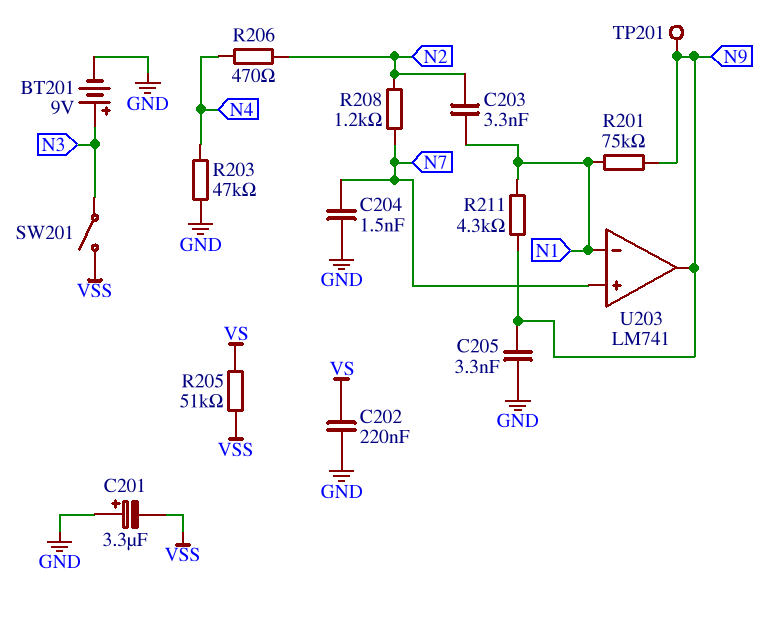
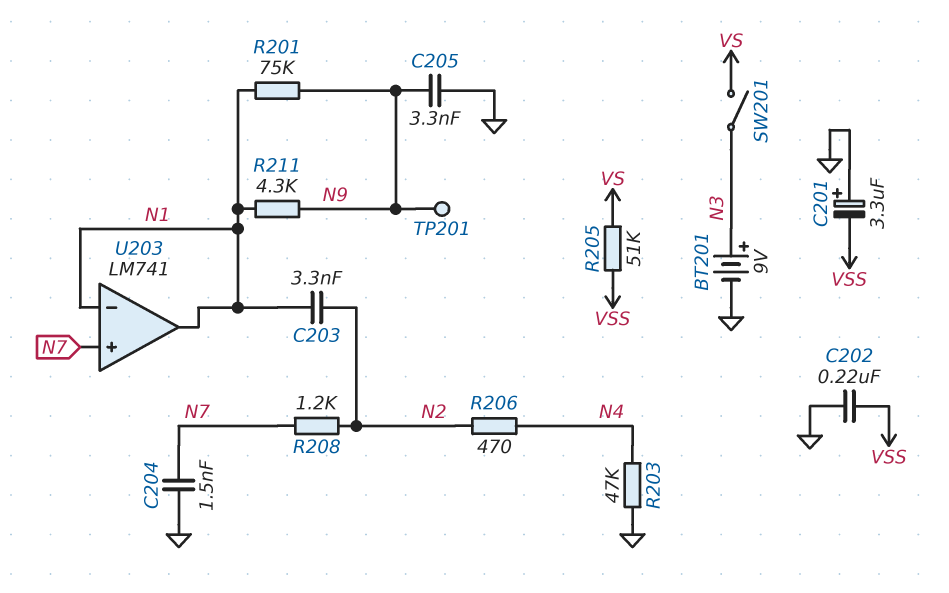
C202: 220nF (GND, VS) -> 220nF (GND, VSS)
SW201: switch (N3, VSS) -> switch (N3, VS)
U203 pin out: N9 -> N1

